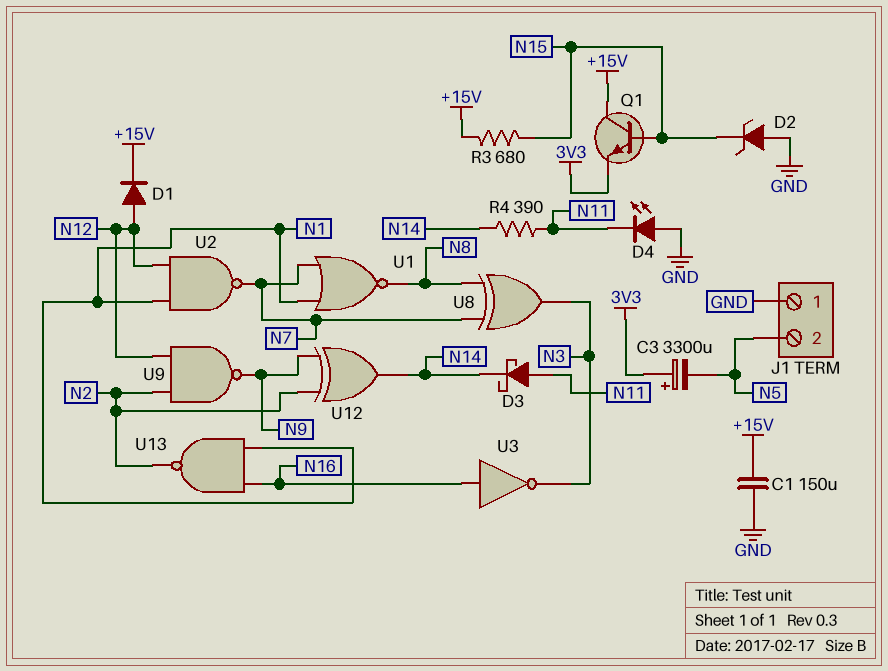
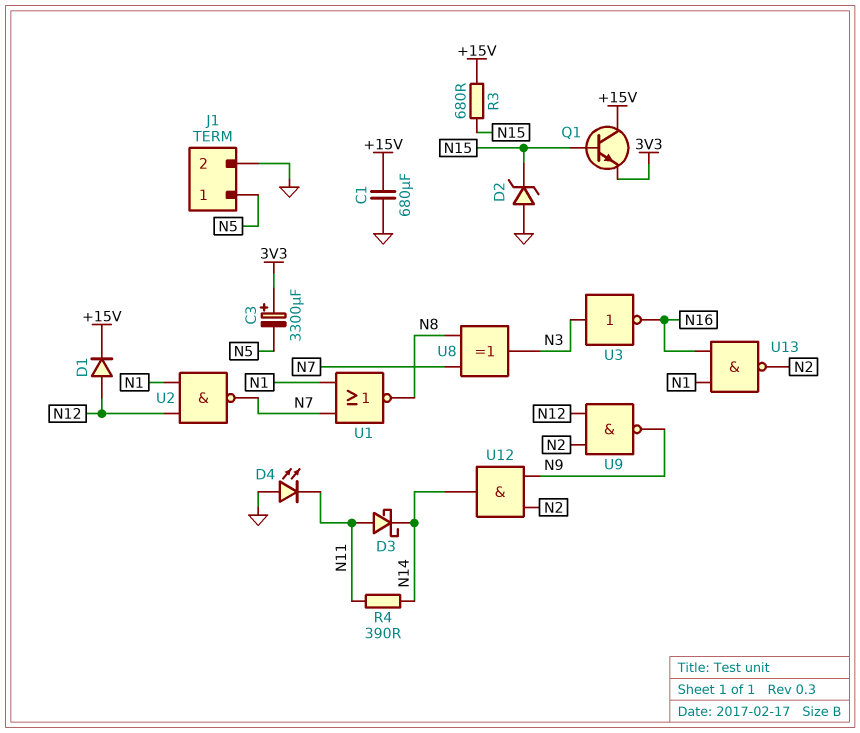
C1: 150uF (+15V, GND) -> 680uF (+15V, GND)
J1 pin 1: GND -> N5
J1 pin 2: N5 -> GND
U3: NOT (in N16, out N3) -> NOT (in N3, out N16)
U12: XOR (in N2, in N9, out N14) -> AND (in N2, in N9, out N14)

